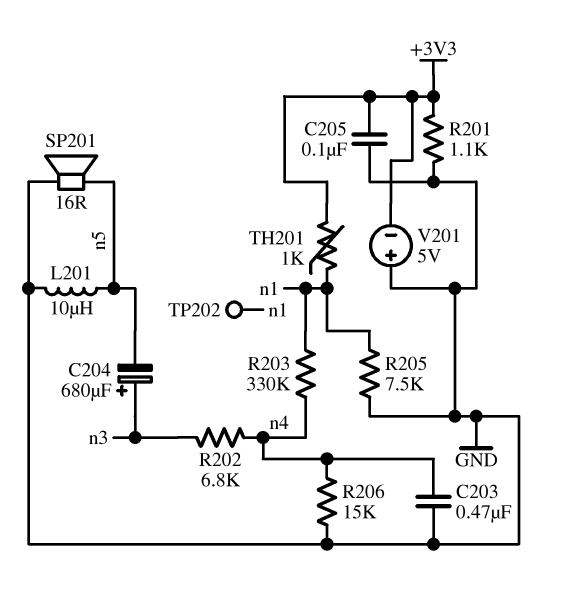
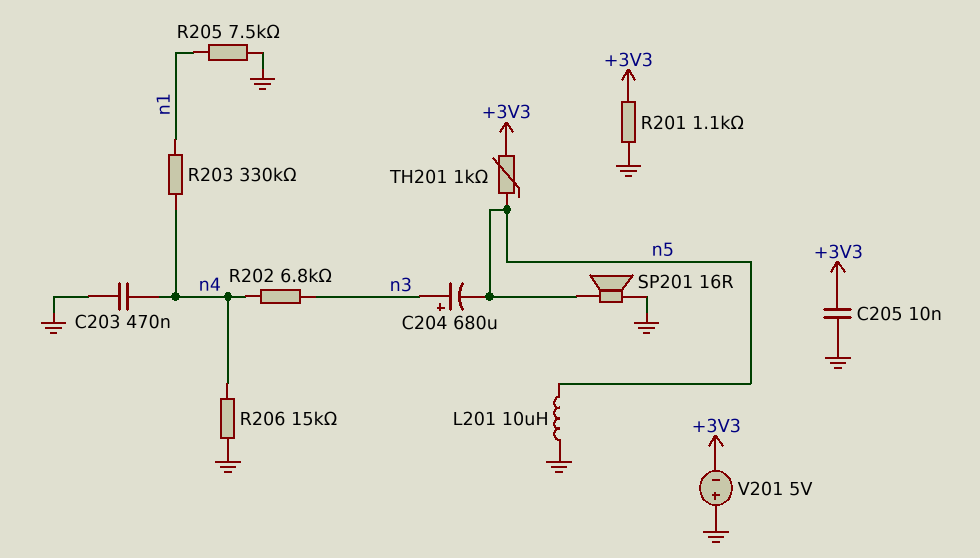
C205: 100nF (+3V3, GND) -> 10nF (+3V3, GND)
TH201: 1k (+3V3, n1) -> 1k (+3V3, n5)
TP202: test point (n1) -> none

